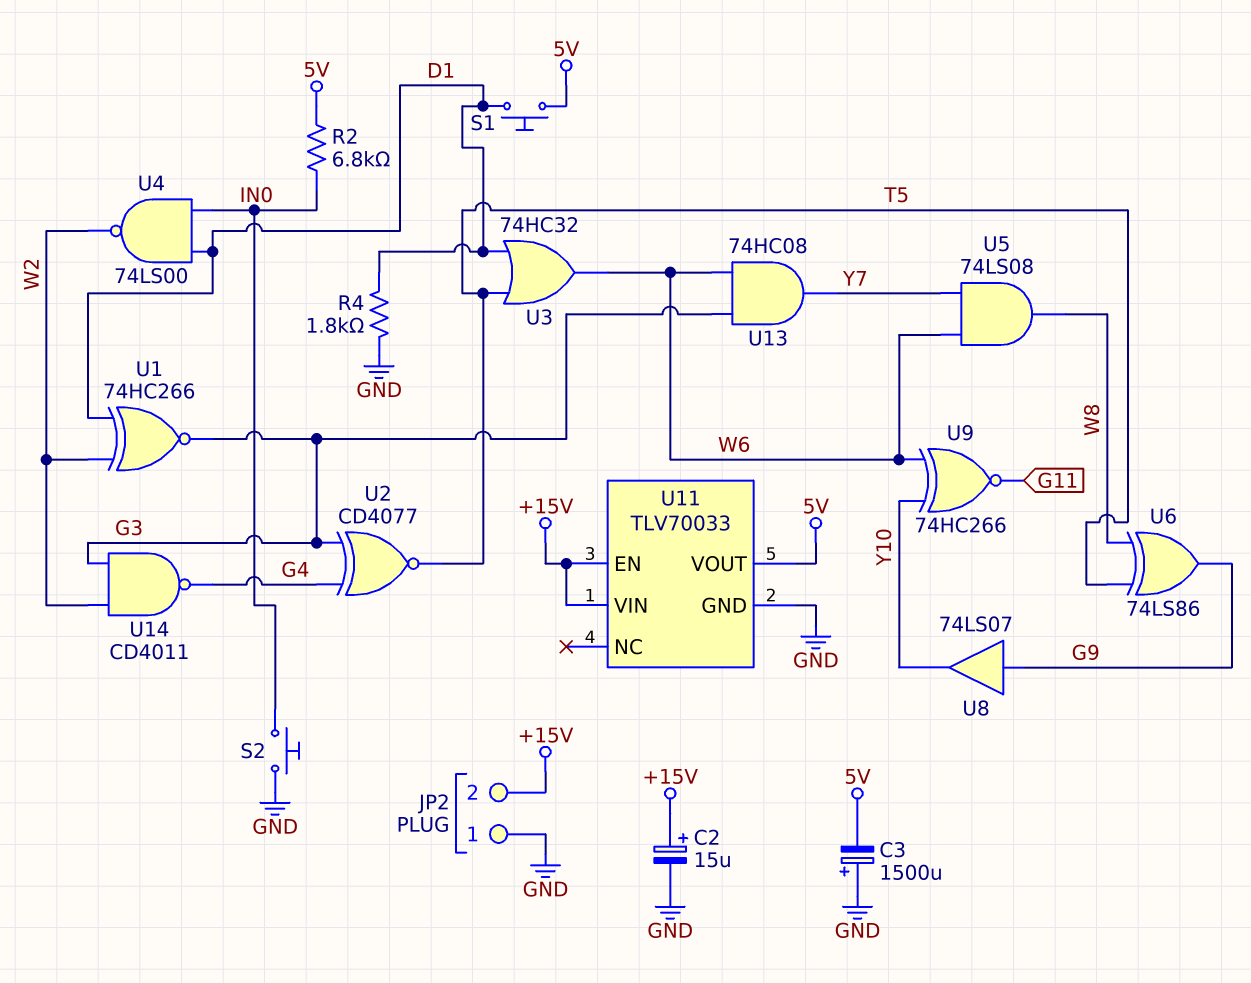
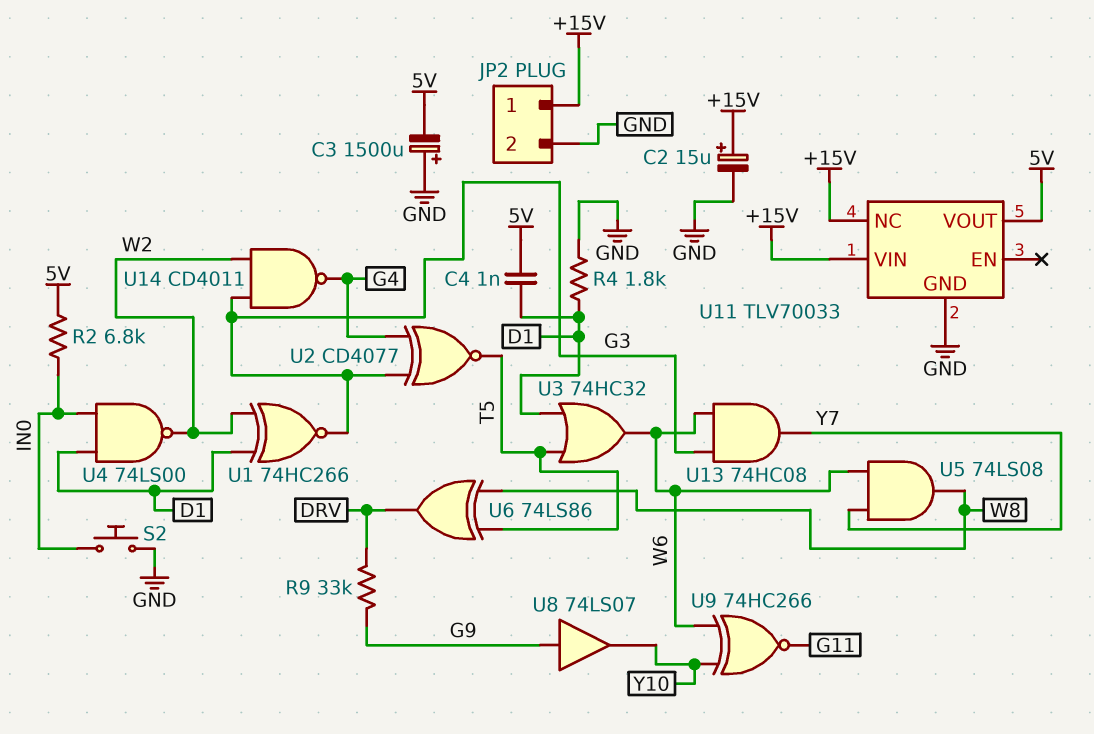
C4: none -> 1nF (5V, D1)
JP2 pin 1: GND -> +15V
JP2 pin 2: +15V -> GND
R9: none -> 33k (DRV, G9)
S1: button (5V, D1) -> none
U6: XOR 74LS86 (in T5, in W8, out G9) -> XOR 74LS86 (in T5, in W8, out DRV)
U11 pin EN: +15V -> none
U11 pin NC: none -> +15V

